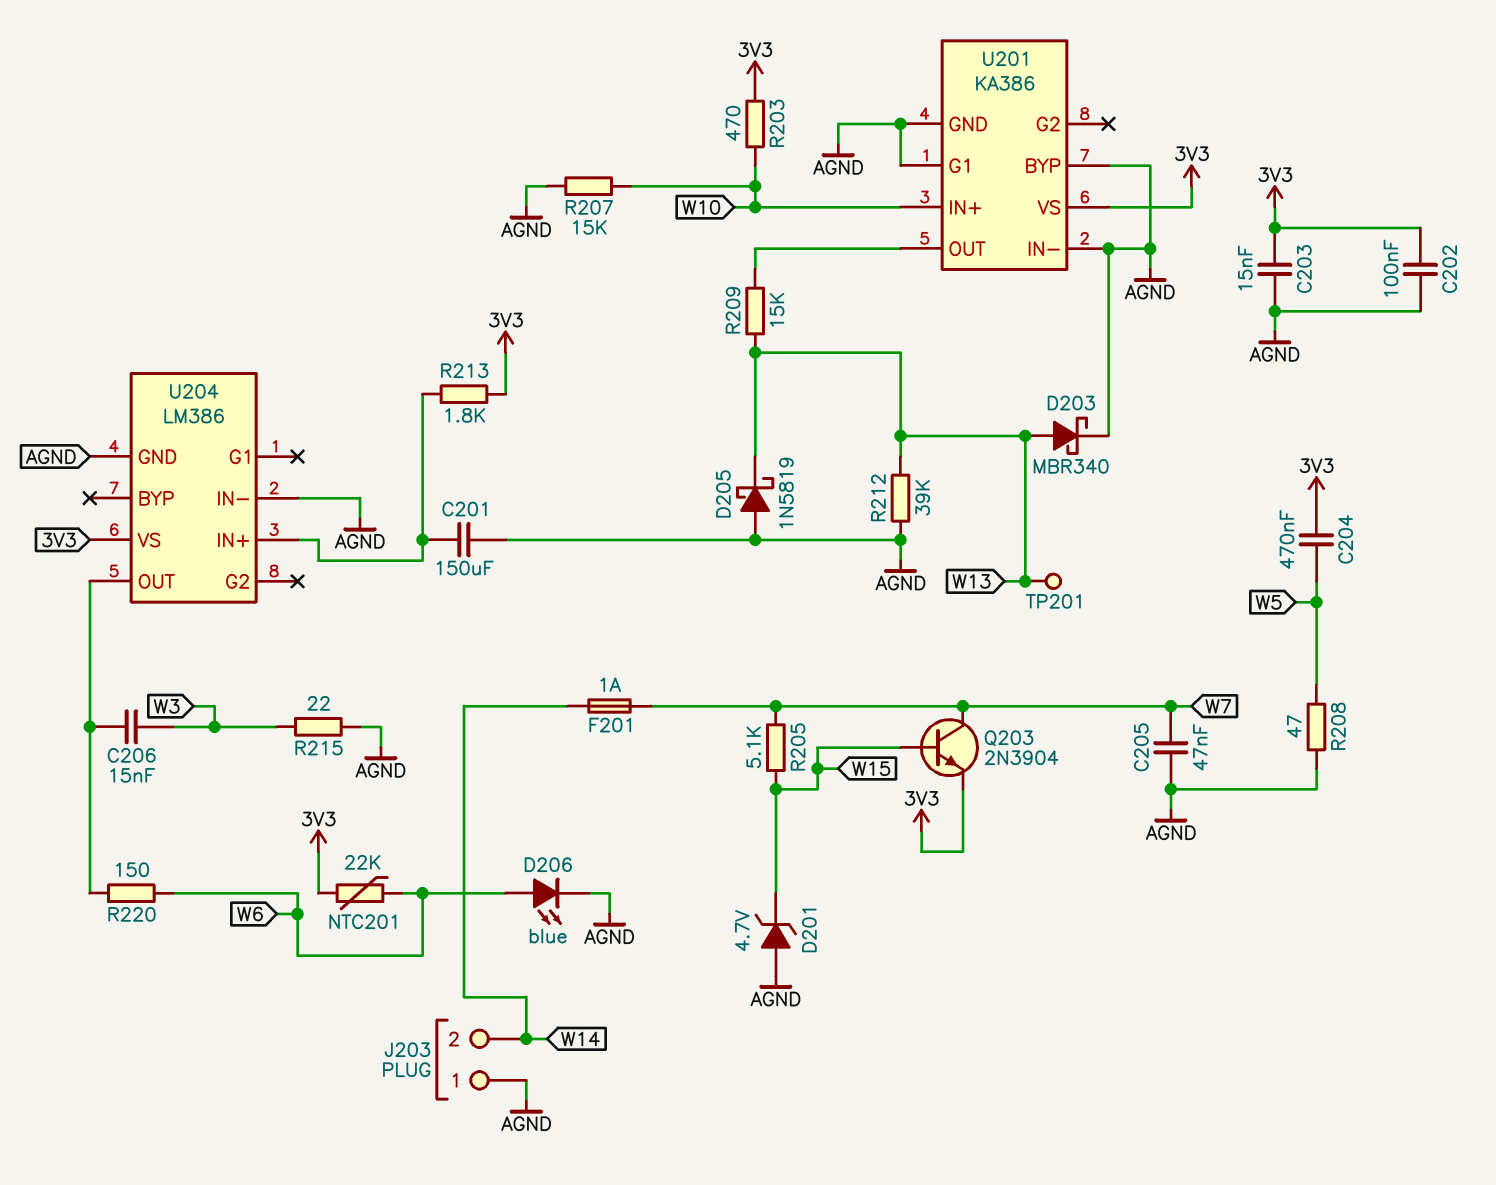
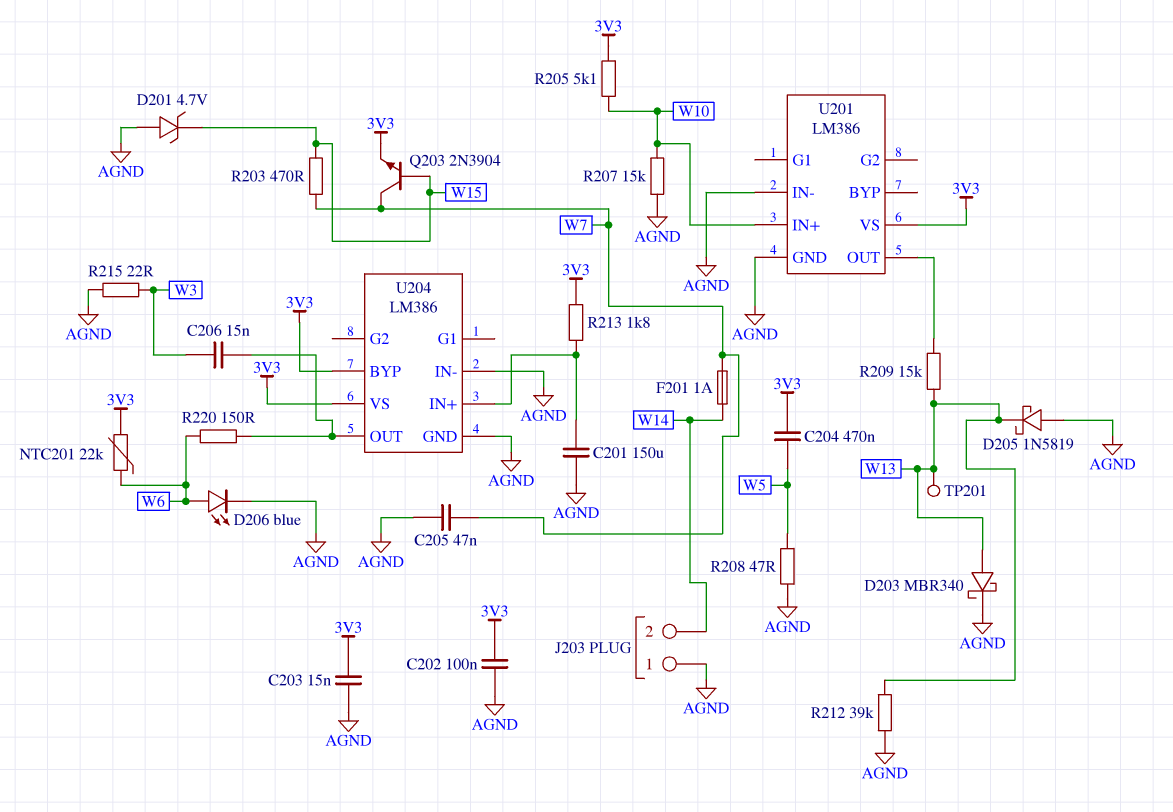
R203: 470 (3V3, W10) -> 470 (W7, W15)
R205: 5.1k (W7, W15) -> 5.1k (3V3, W10)
U201: KA386 -> LM386
U201 pin BYP: AGND -> none
U201 pin G1: AGND -> none
U204 pin BYP: none -> 3V3

